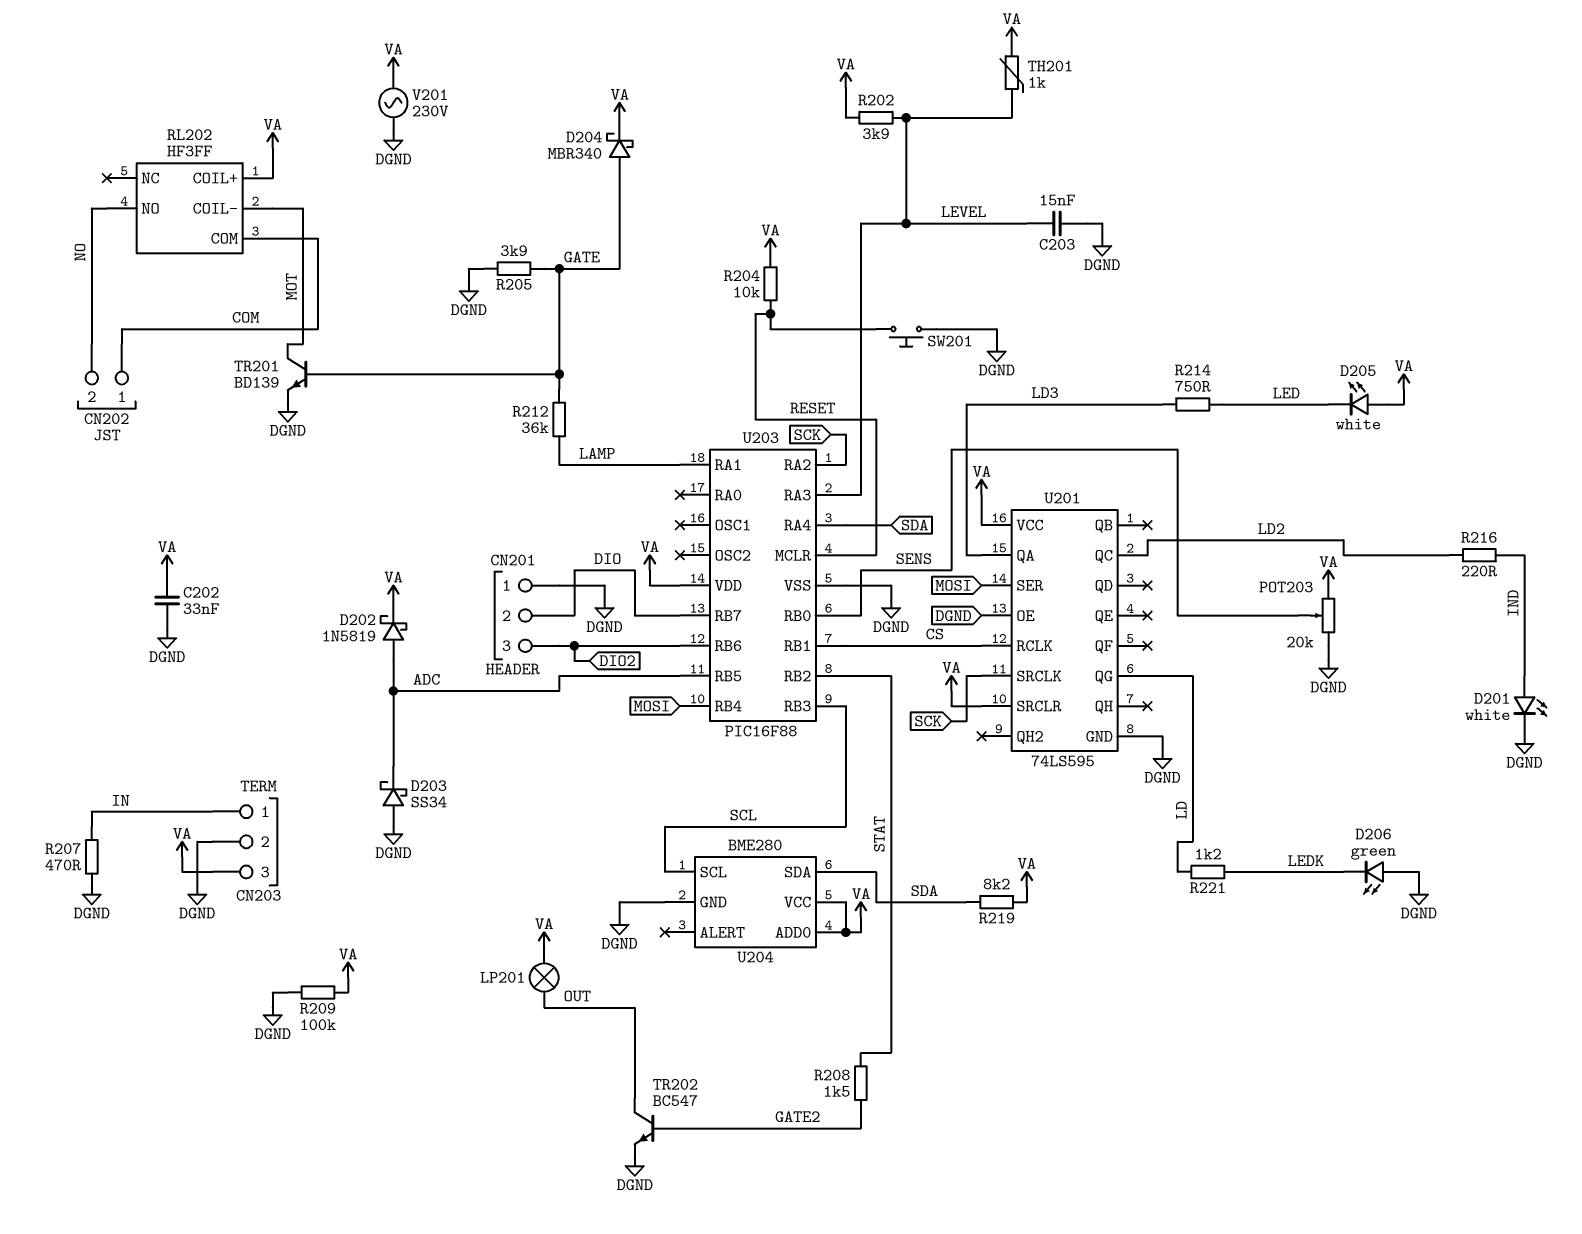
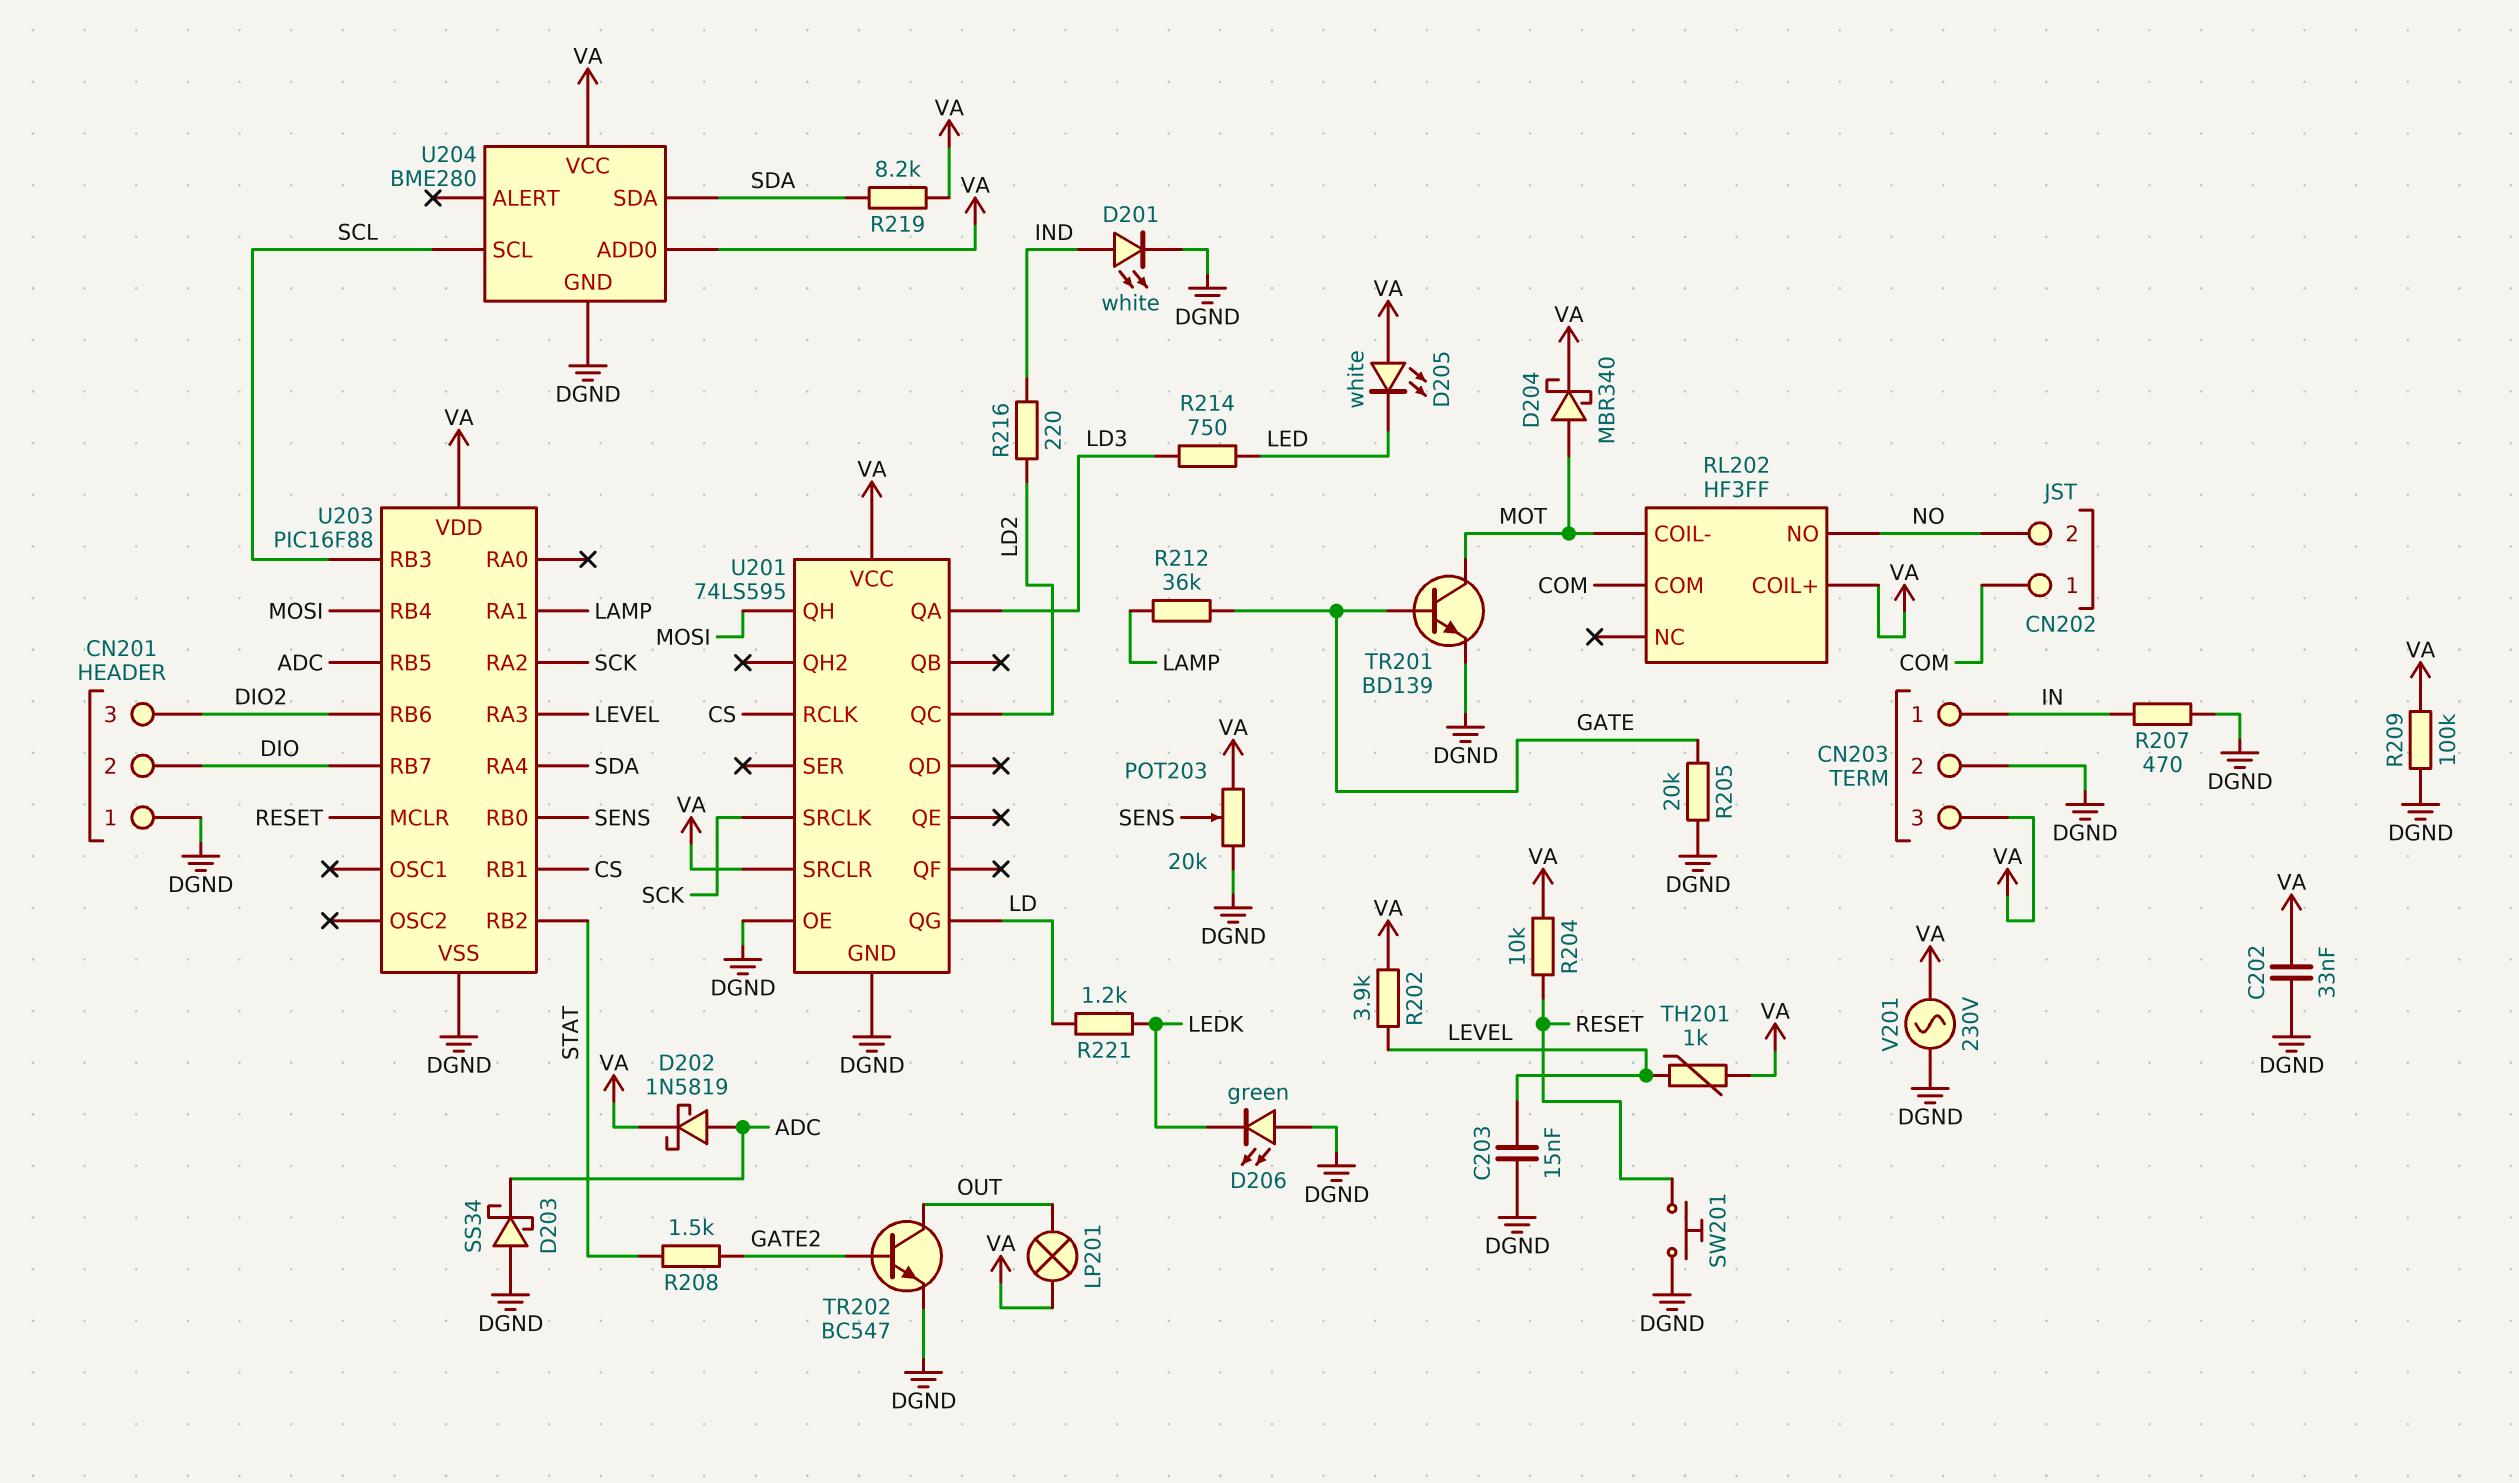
D204: schottky MBR340 (A GATE, K VA) -> schottky MBR340 (A MOT, K VA)
R205: 3.9k (DGND, GATE) -> 20k (DGND, GATE)
U201 pin QH: none -> MOSI
U201 pin SER: MOSI -> none

